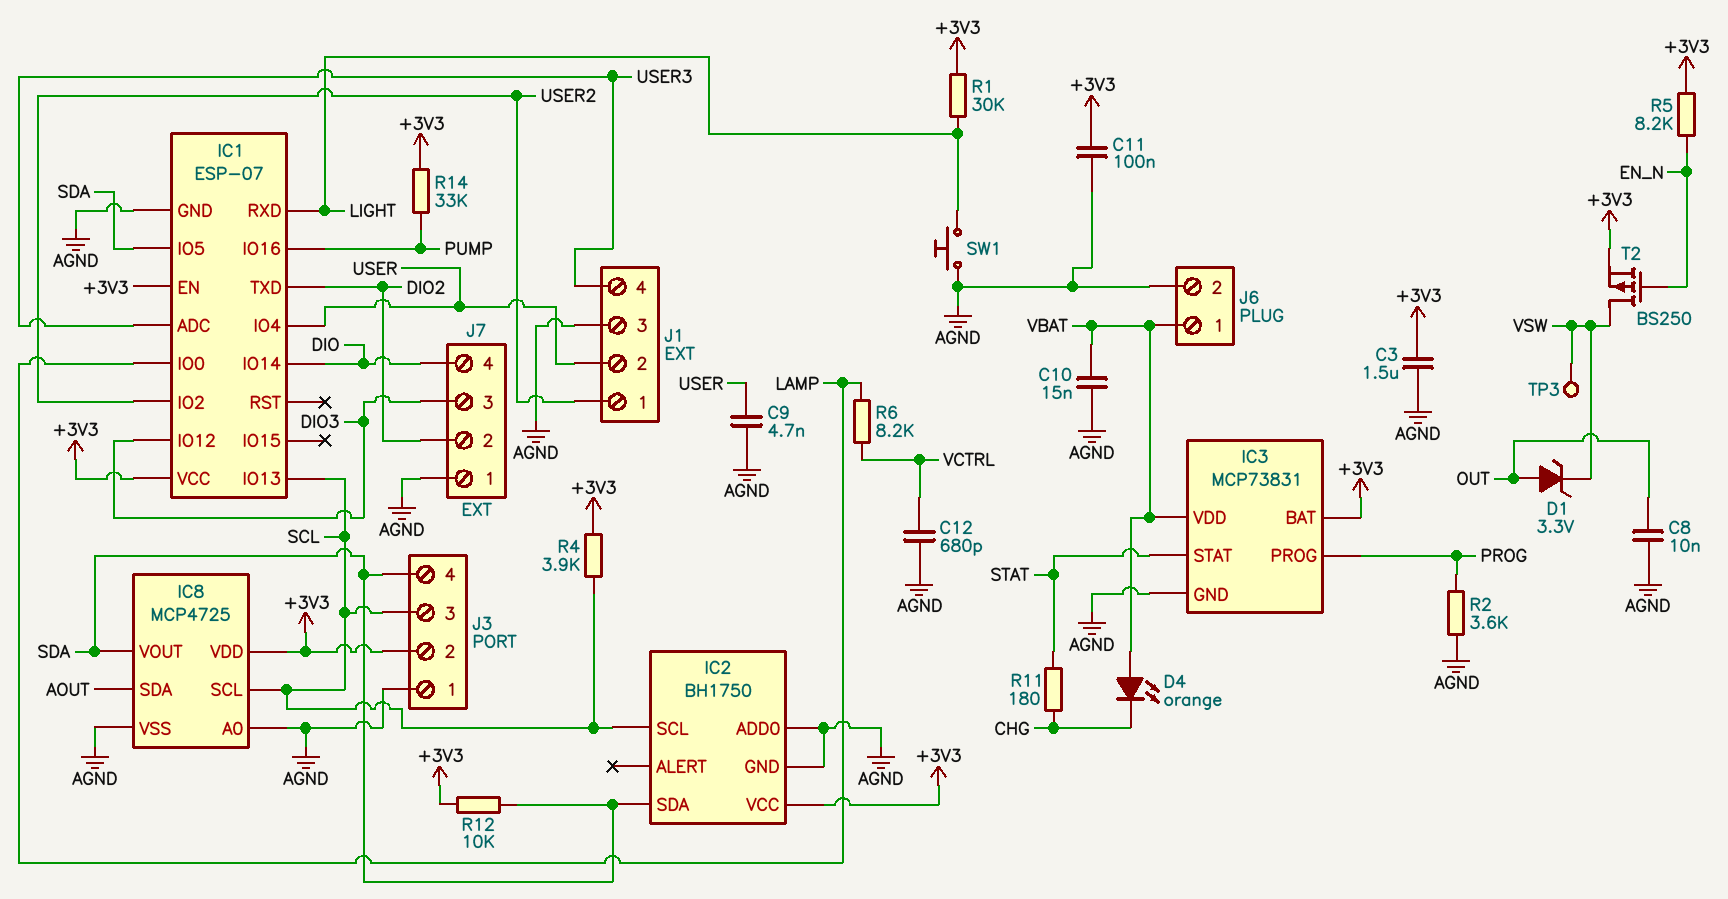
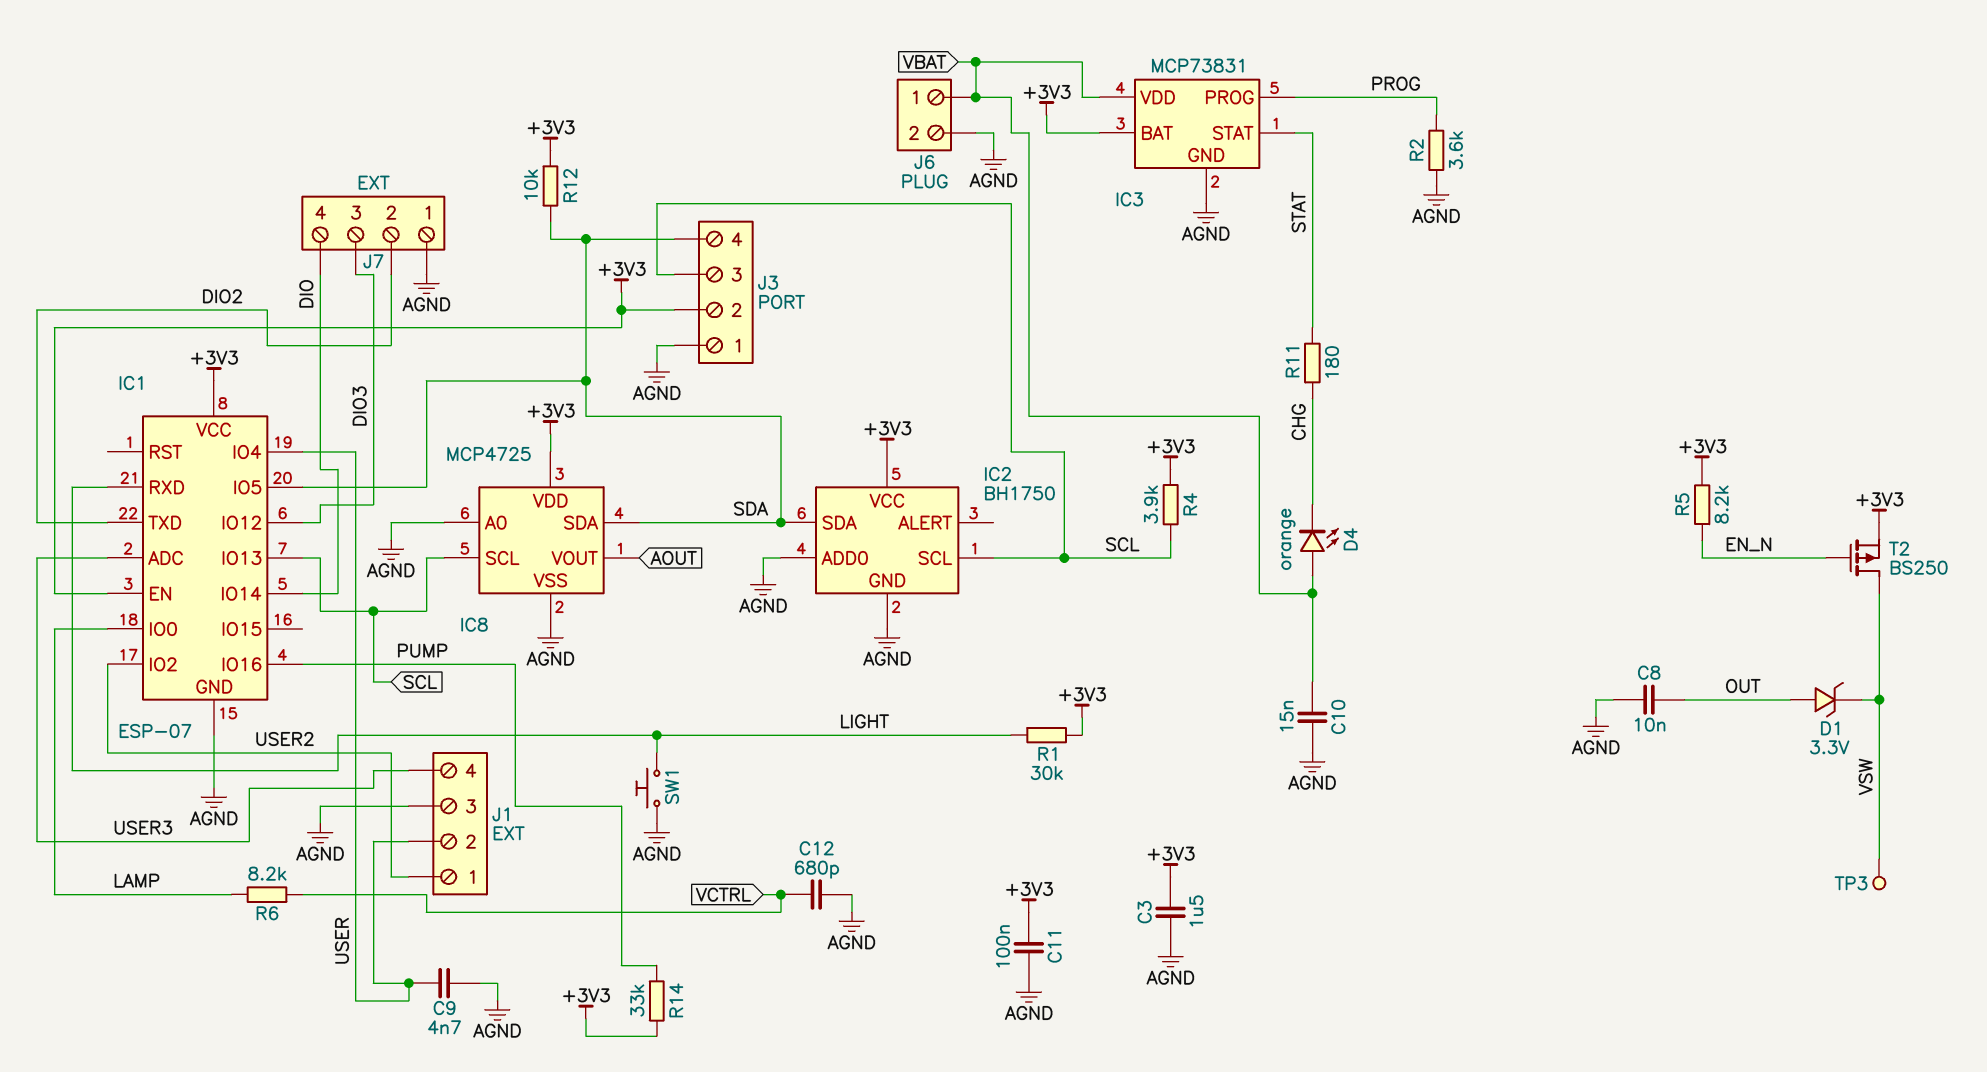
IC8 pin SDA: AOUT -> SDA
IC8 pin VOUT: SDA -> AOUT

